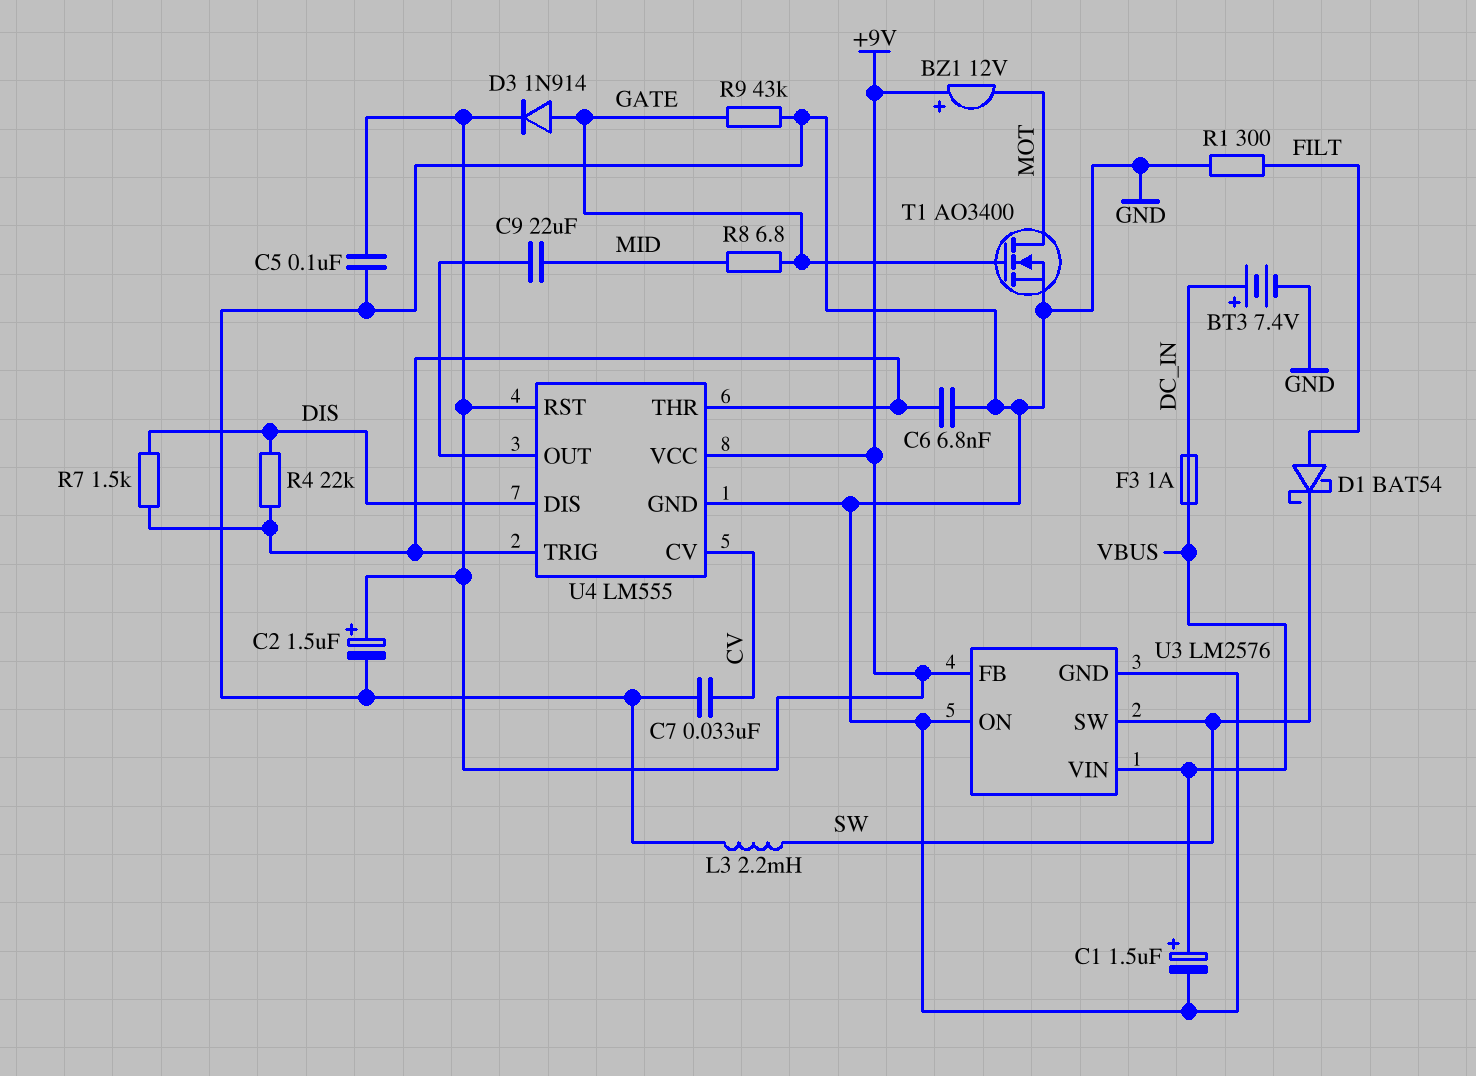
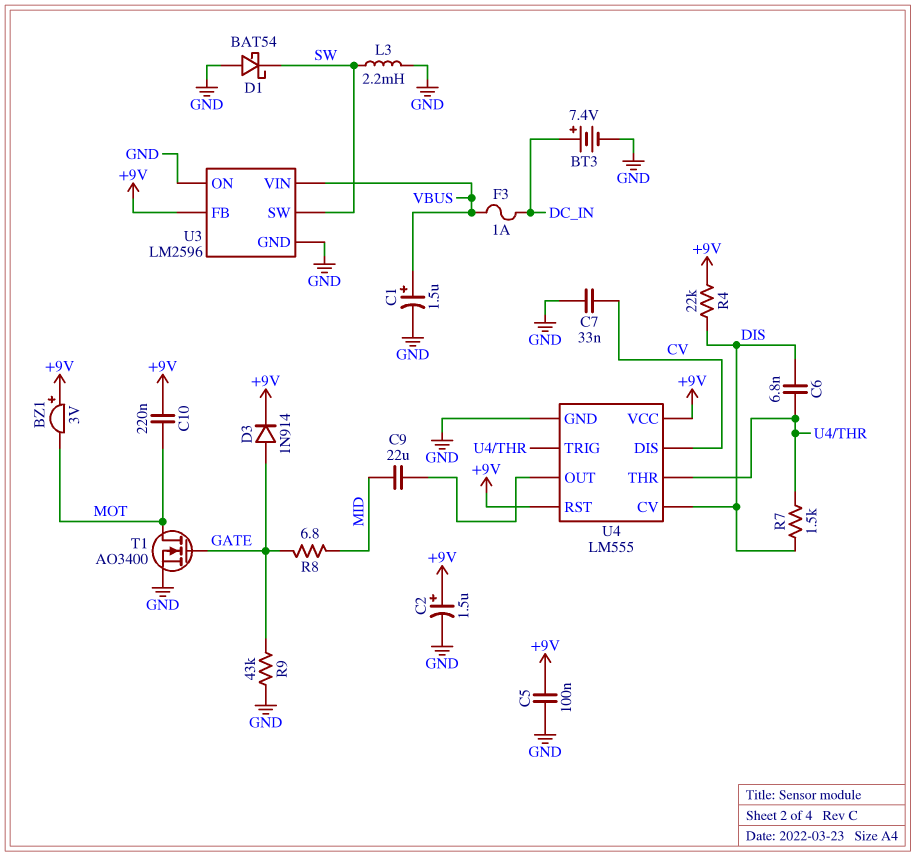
BZ1: buzzer 12V (plus +9V, minus MOT) -> buzzer 3V (plus +9V, minus MOT)
C6: 6.8nF (GND, U4/THR) -> 6.8nF (DIS, U4/THR)
C10: none -> 220nF (+9V, MOT)
D1: schottky BAT54 (A FILT, K SW) -> schottky BAT54 (A GND, K SW)
R1: 300 (FILT, GND) -> none
R4: 22k (DIS, U4/THR) -> 22k (+9V, DIS)
U3: LM2576 -> LM2596
U4 pin CV: CV -> DIS
U4 pin DIS: DIS -> CV

